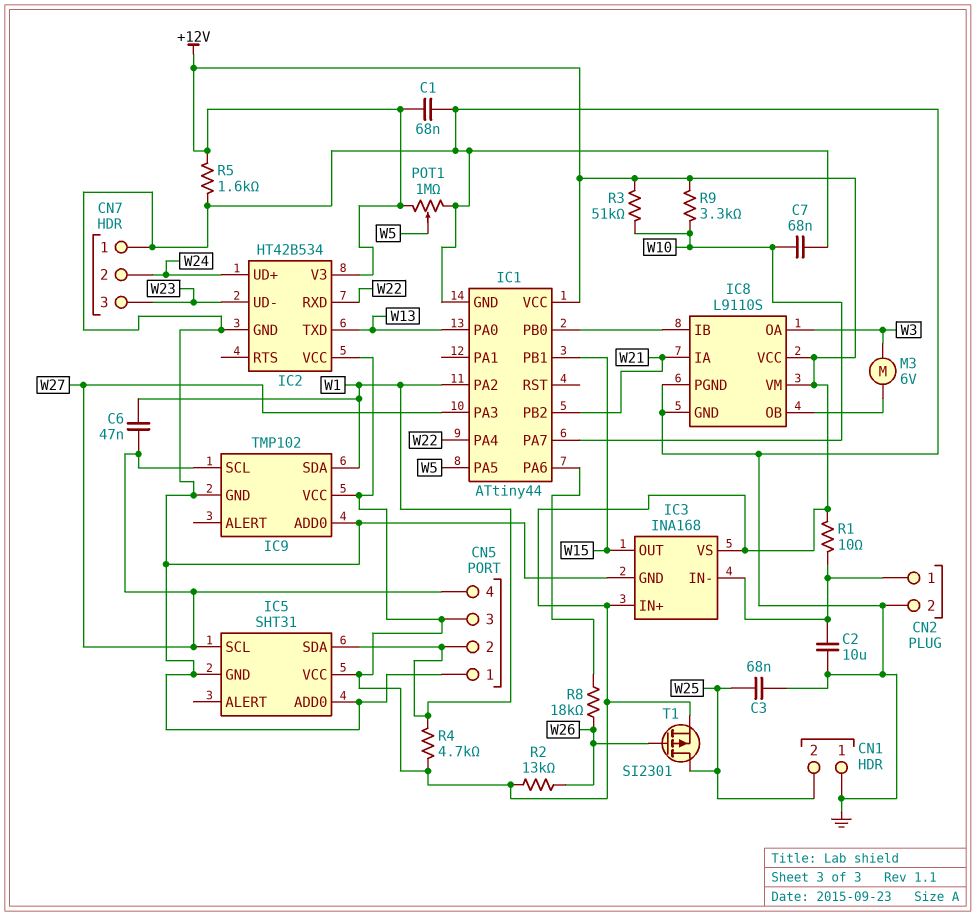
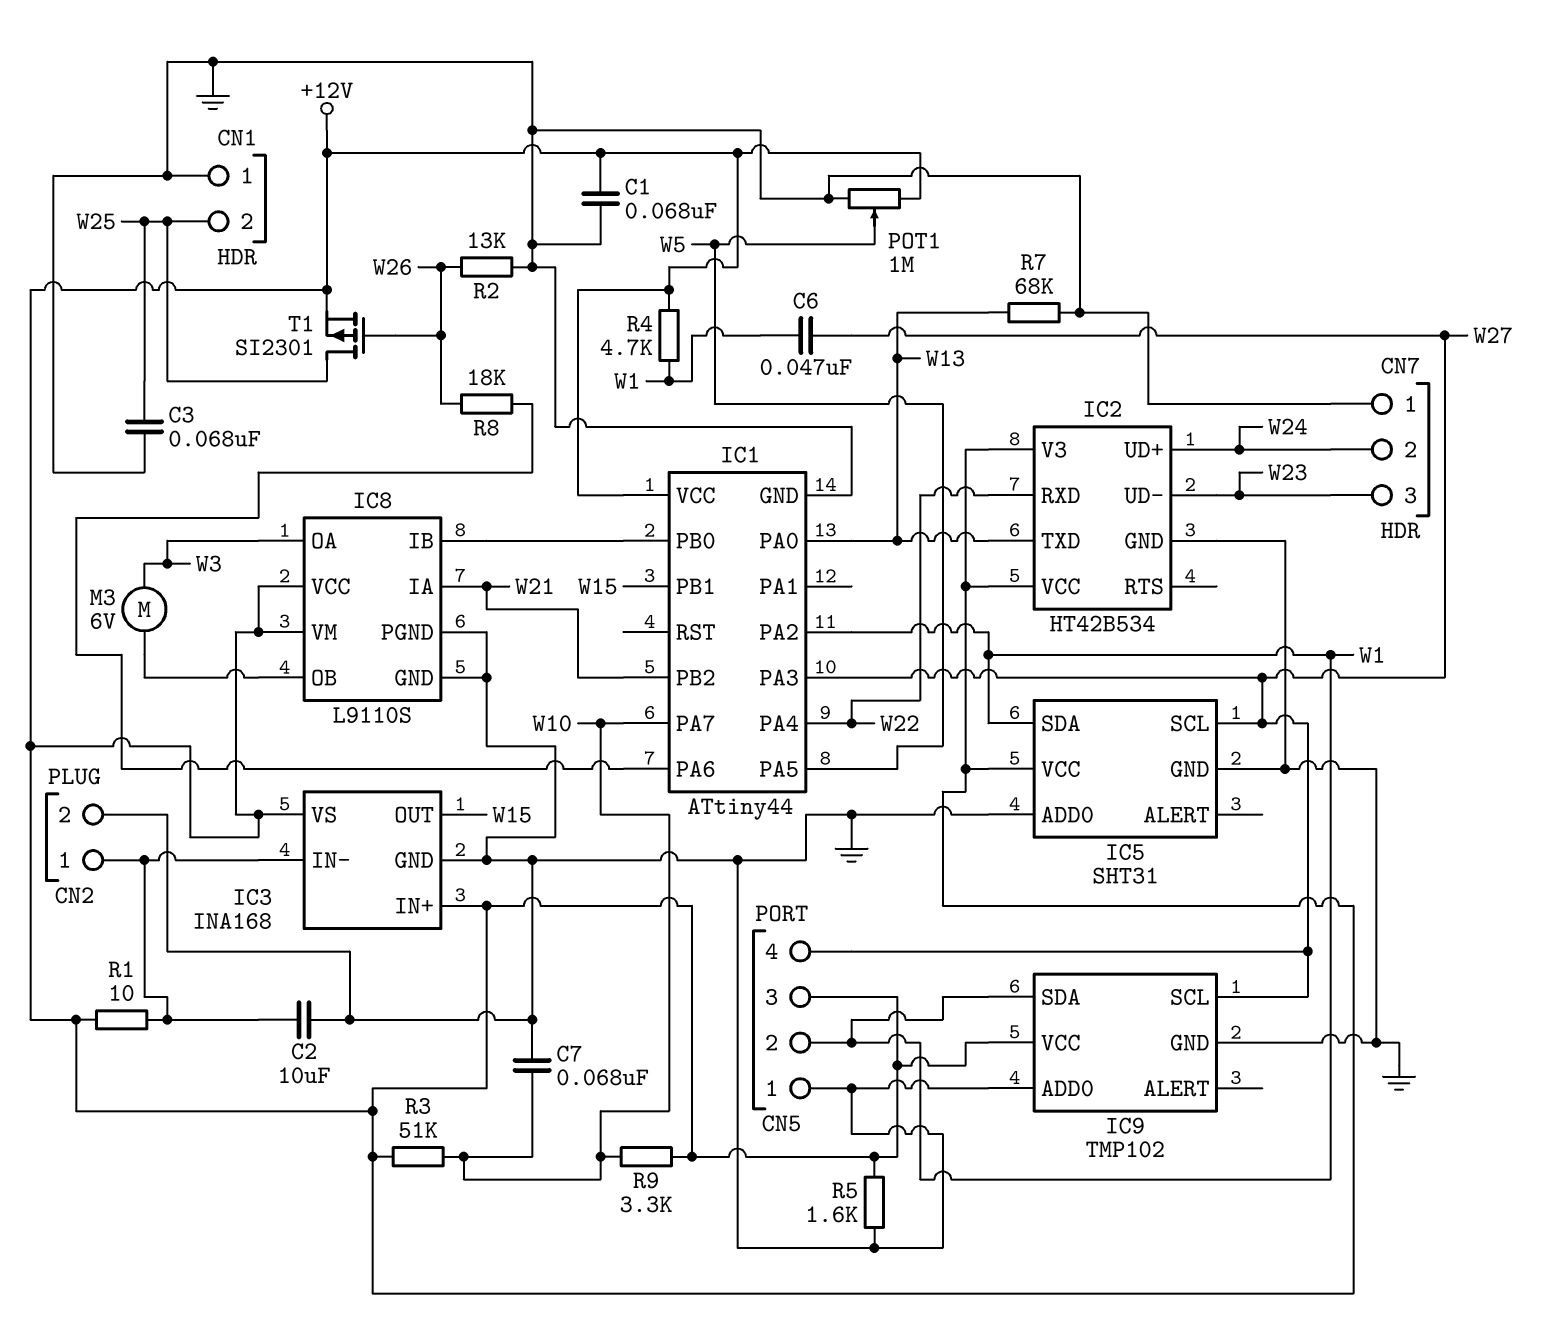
R2: 13k (+12V, W26) -> 13k (GND, W26)
R7: none -> 68k (GND, W13)

